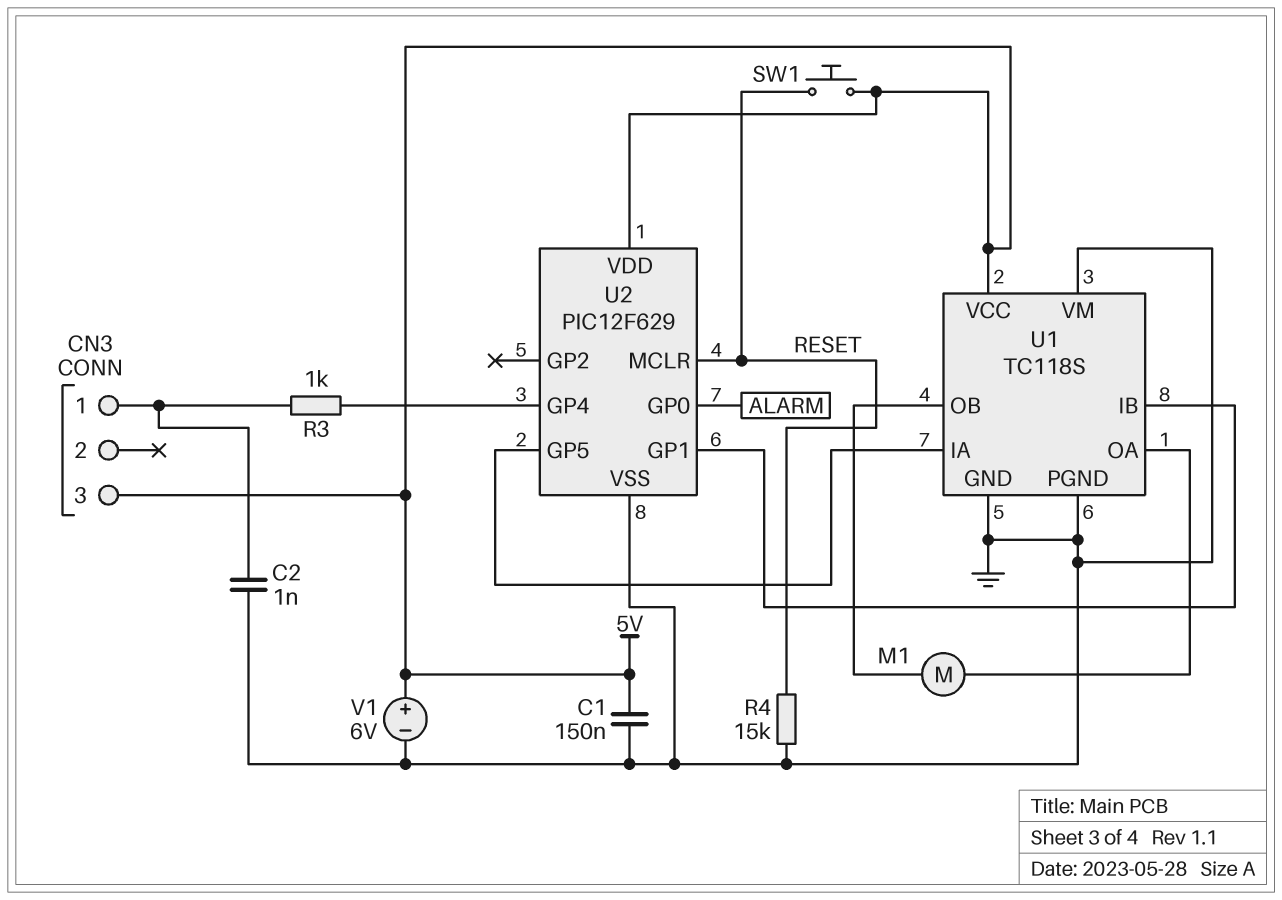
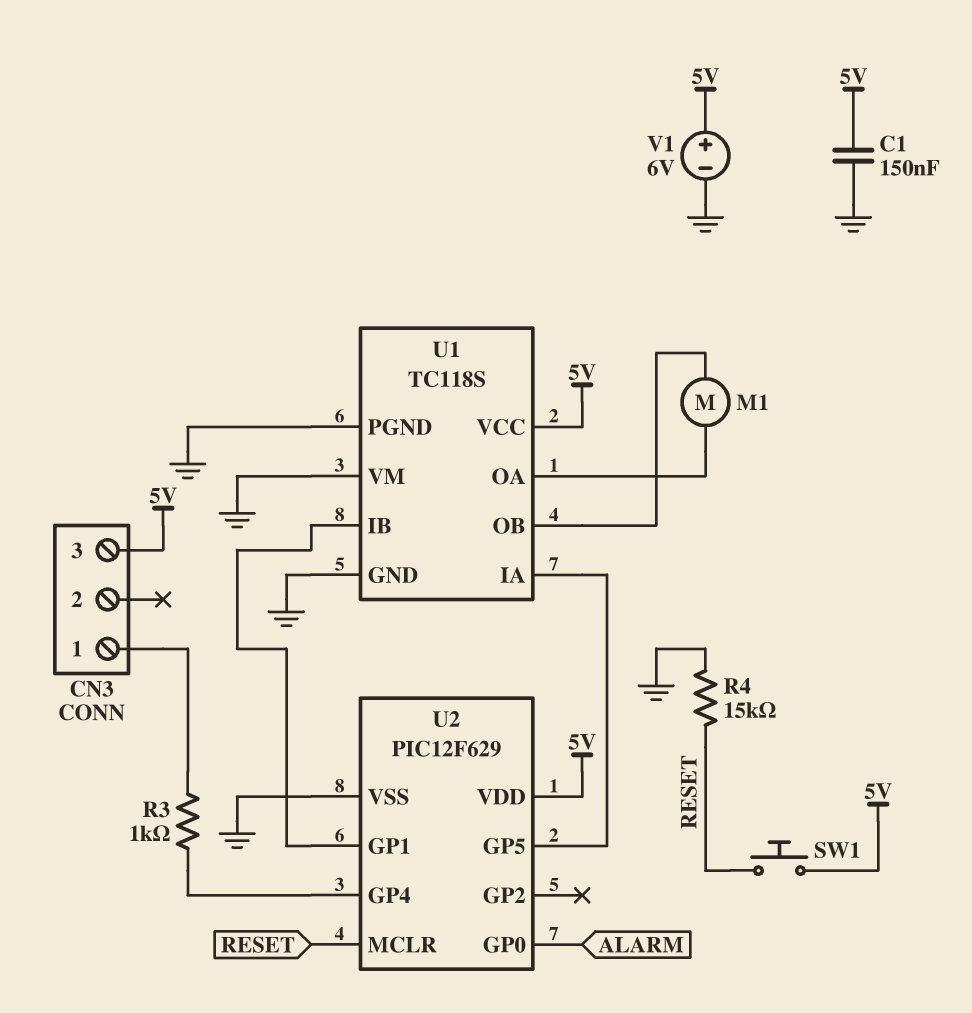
C2: 1nF (CN3/1, GND) -> none

